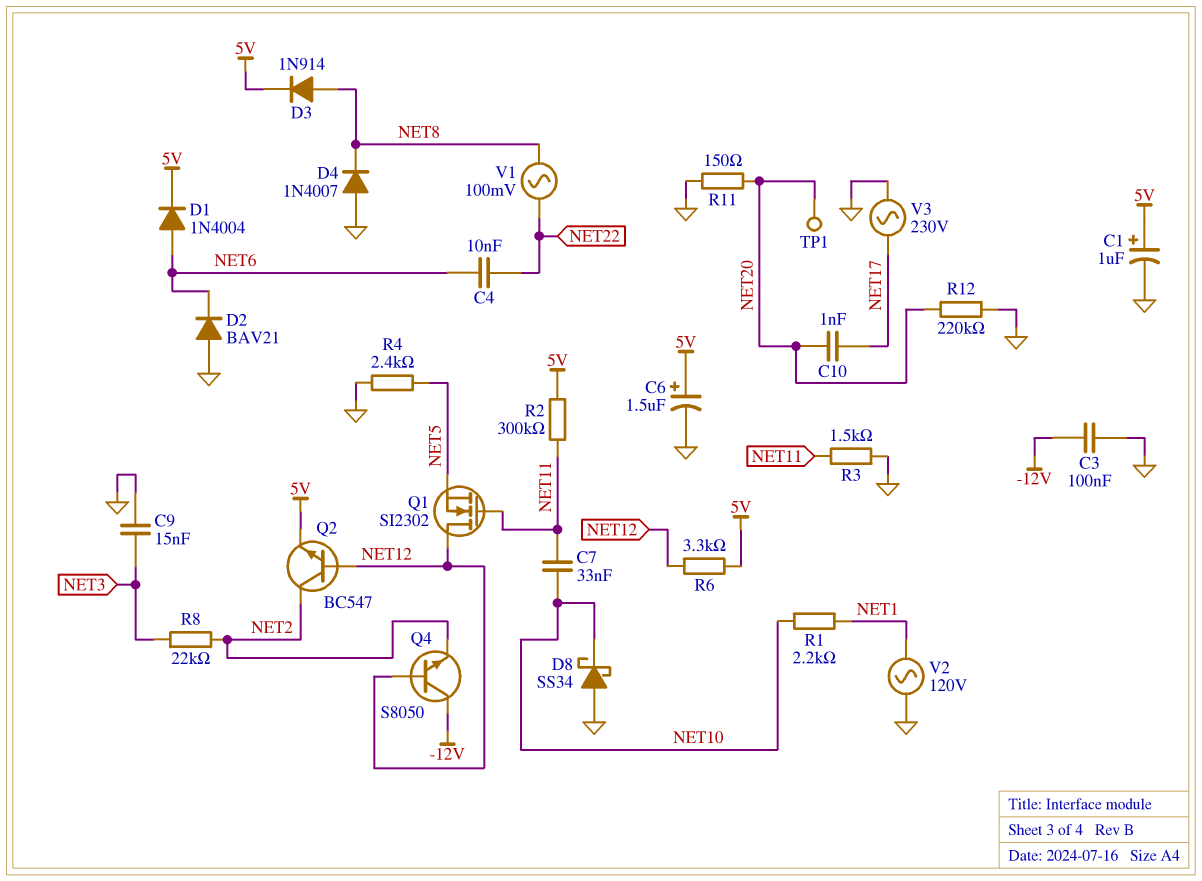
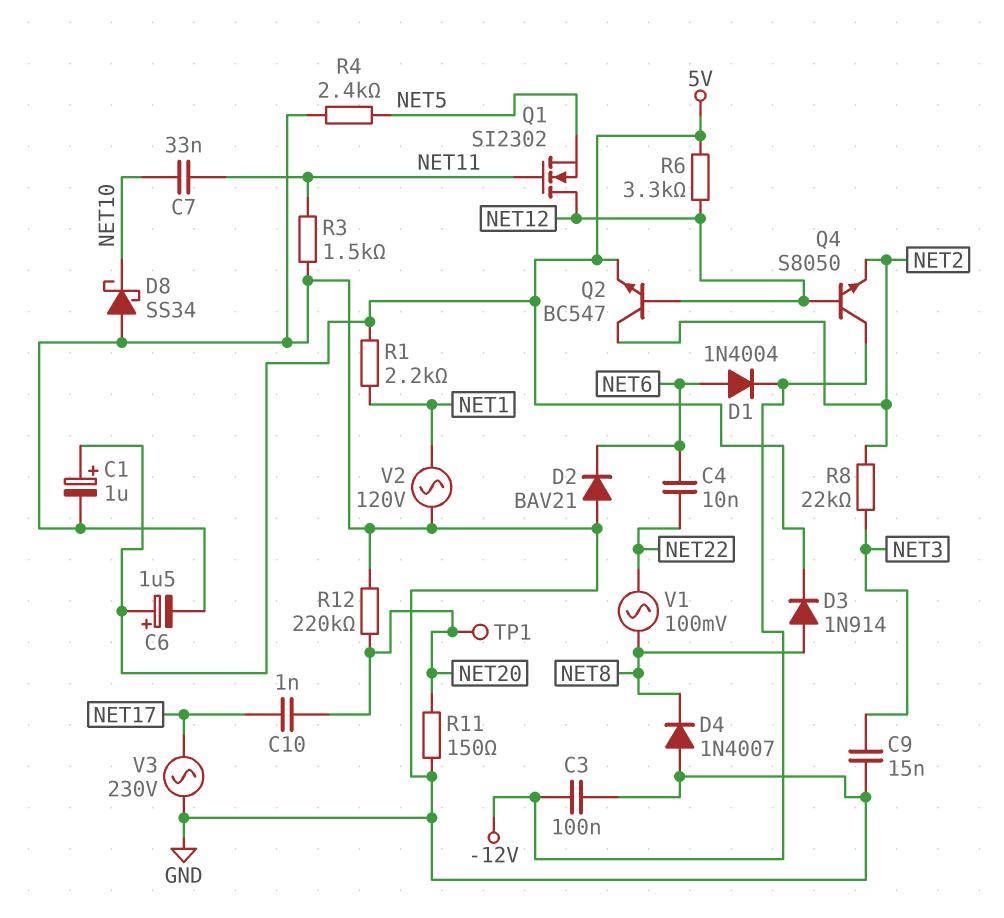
D1: diode 1N4004 (A NET6, K 5V) -> diode 1N4004 (A NET6, K -12V)
R1: 2.2k (NET1, NET10) -> 2.2k (5V, NET1)
R2: 300k (5V, NET11) -> none

